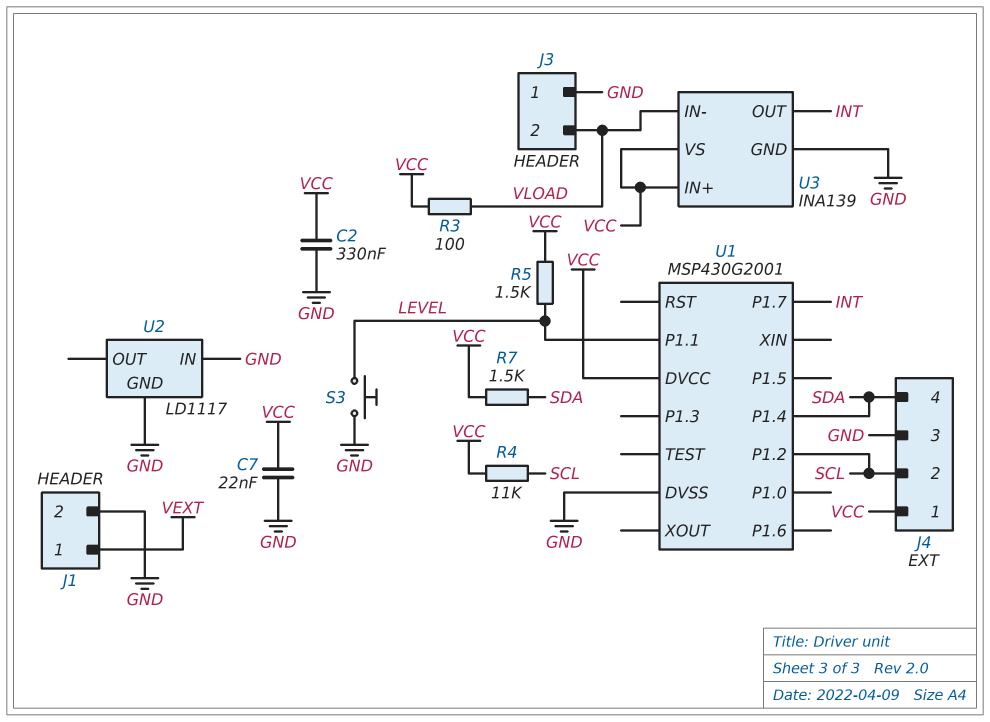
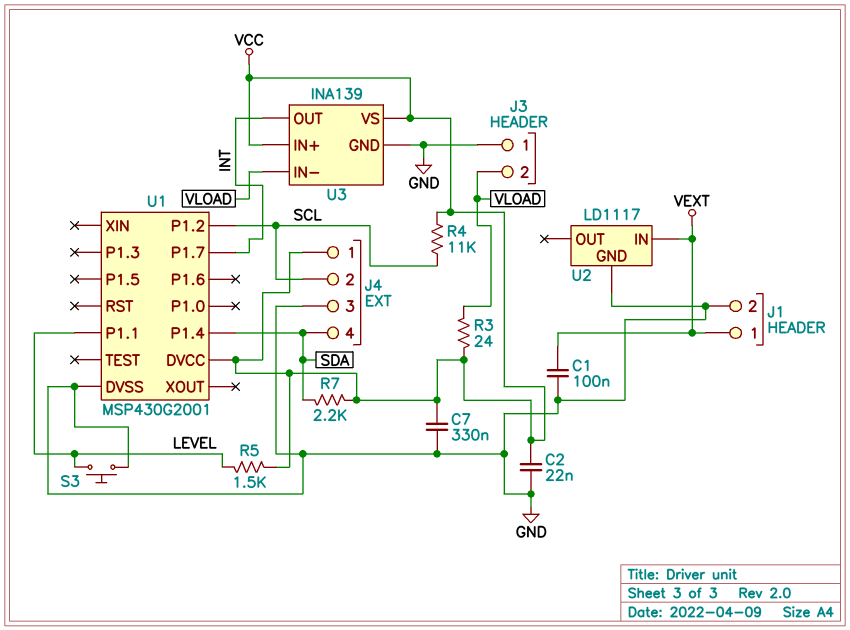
C1: none -> 100nF (GND, VEXT)
C2: 330nF (GND, VCC) -> 22nF (GND, VCC)
C7: 22nF (GND, VCC) -> 330nF (GND, VCC)
R3: 100 (VCC, VLOAD) -> 24 (VCC, VLOAD)
R7: 1.5k (SDA, VCC) -> 2.2k (SDA, VCC)
U2 pin IN: GND -> VEXT

